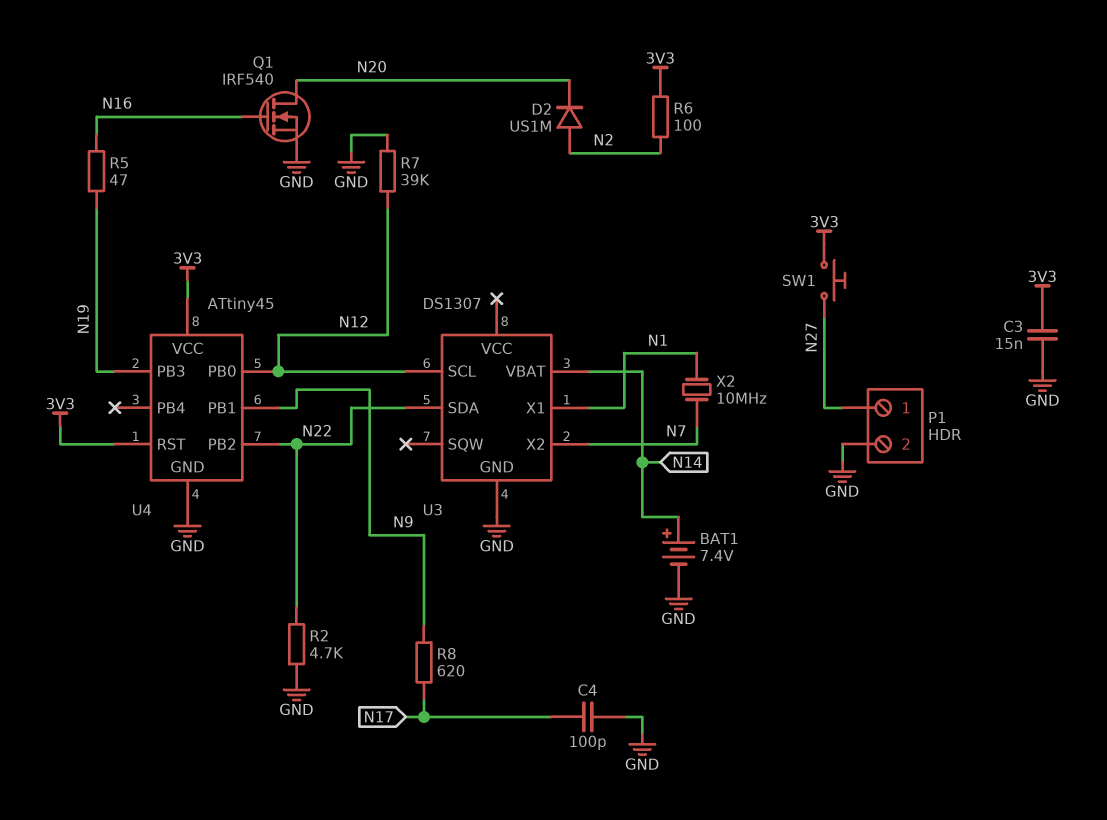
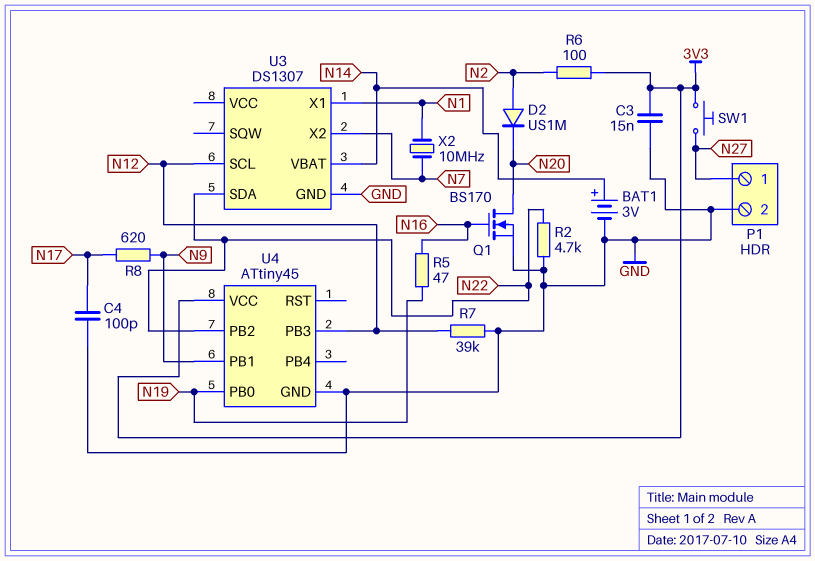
BAT1: 7.4V (plus N14, minus GND) -> 3V (plus N14, minus GND)
Q1: NMOS IRF540 (G N16, D N20, S GND) -> NMOS BS170 (G N16, D N20, S GND)
U4 pin PB0: N12 -> N19
U4 pin PB3: N19 -> N12
U4 pin RST: 3V3 -> none

